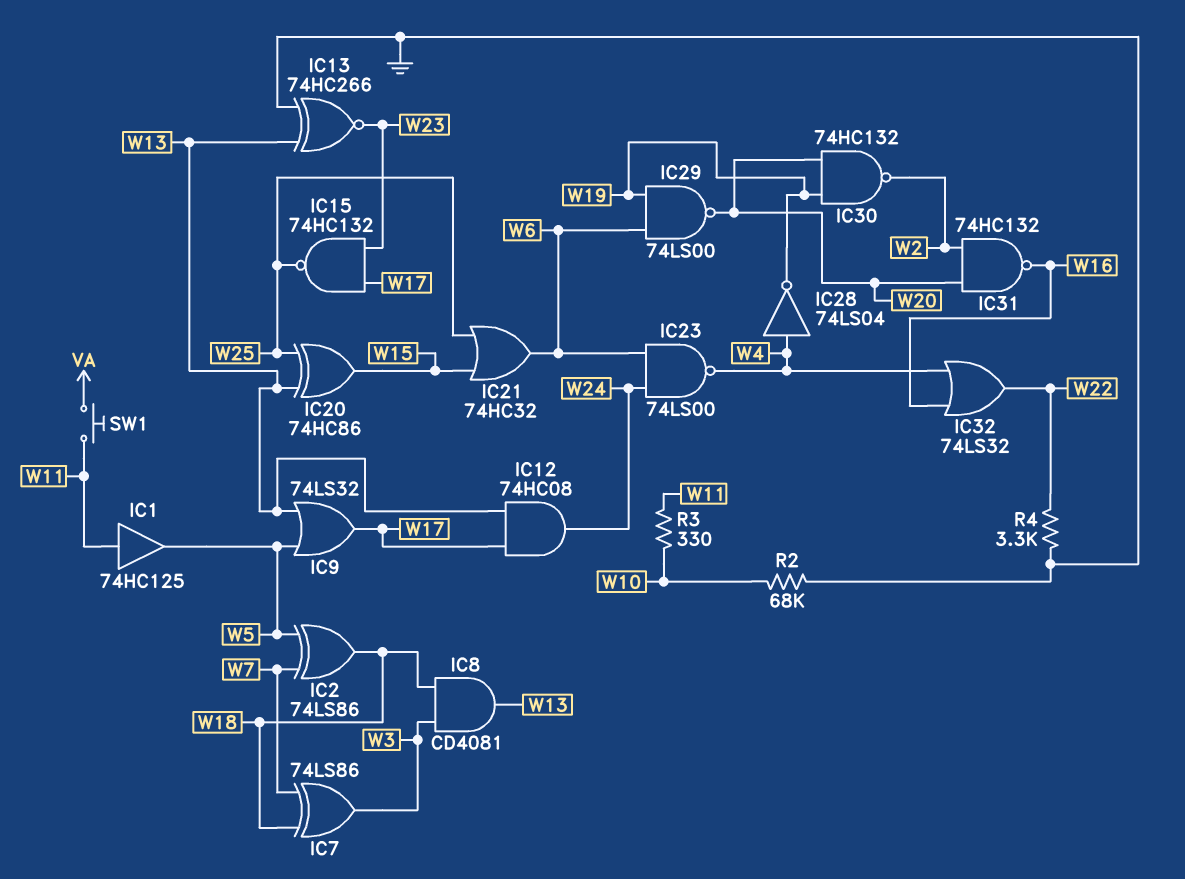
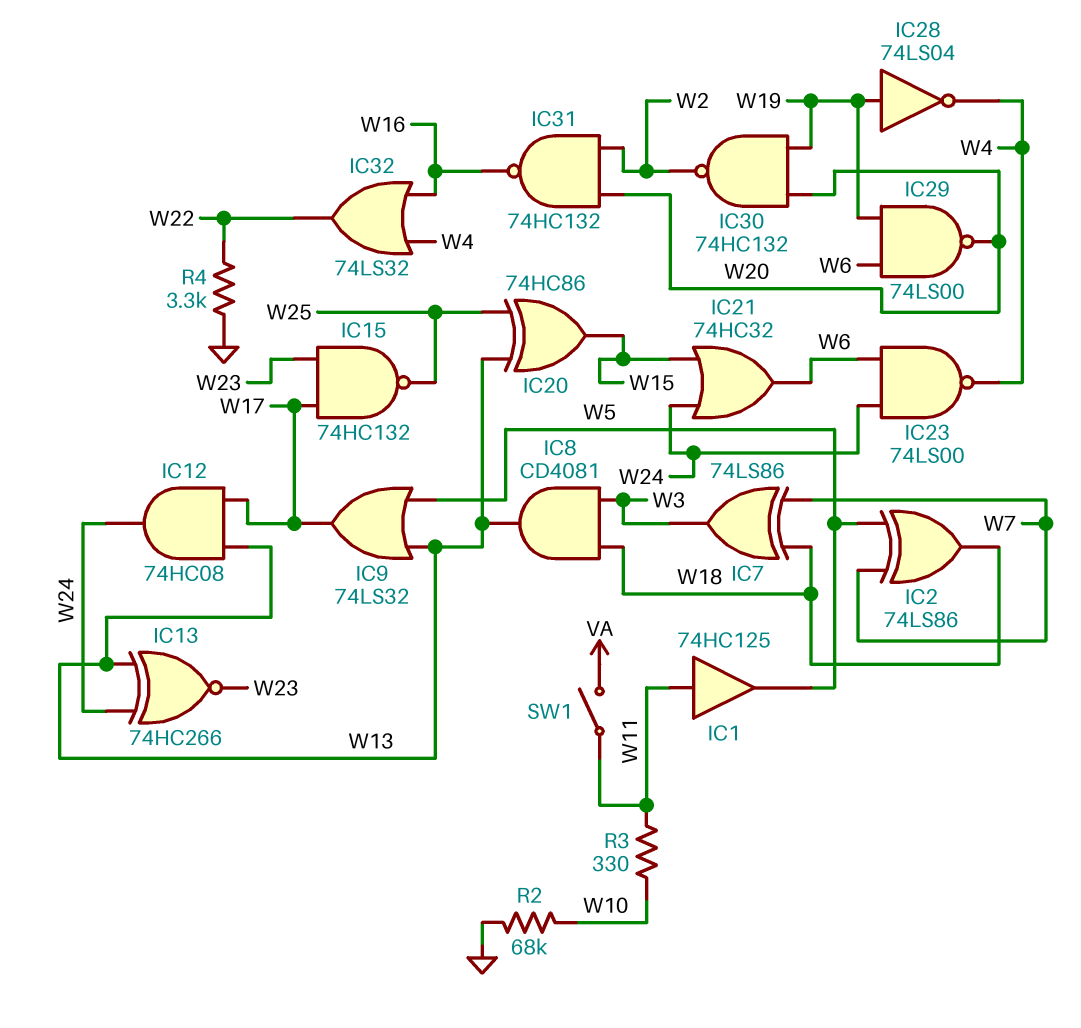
IC13: XNOR 74HC266 (in GND, in W13, out W23) -> XNOR 74HC266 (in W13, in W24, out W23)
IC21: OR 74HC32 (in W15, in W25, out W6) -> OR 74HC32 (in W15, in W24, out W6)
IC28: NOT 74LS04 (in W4, out W19) -> NOT 74LS04 (in W19, out W4)
SW1: button (VA, W11) -> switch (VA, W11)

